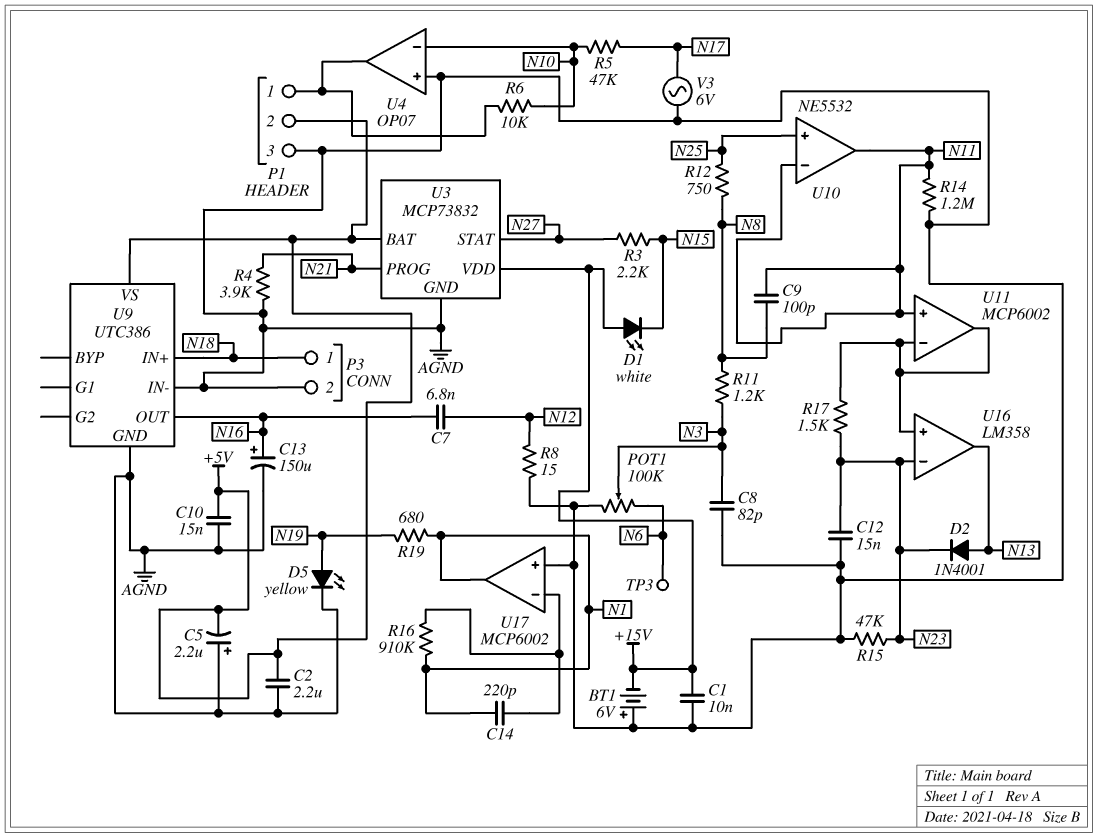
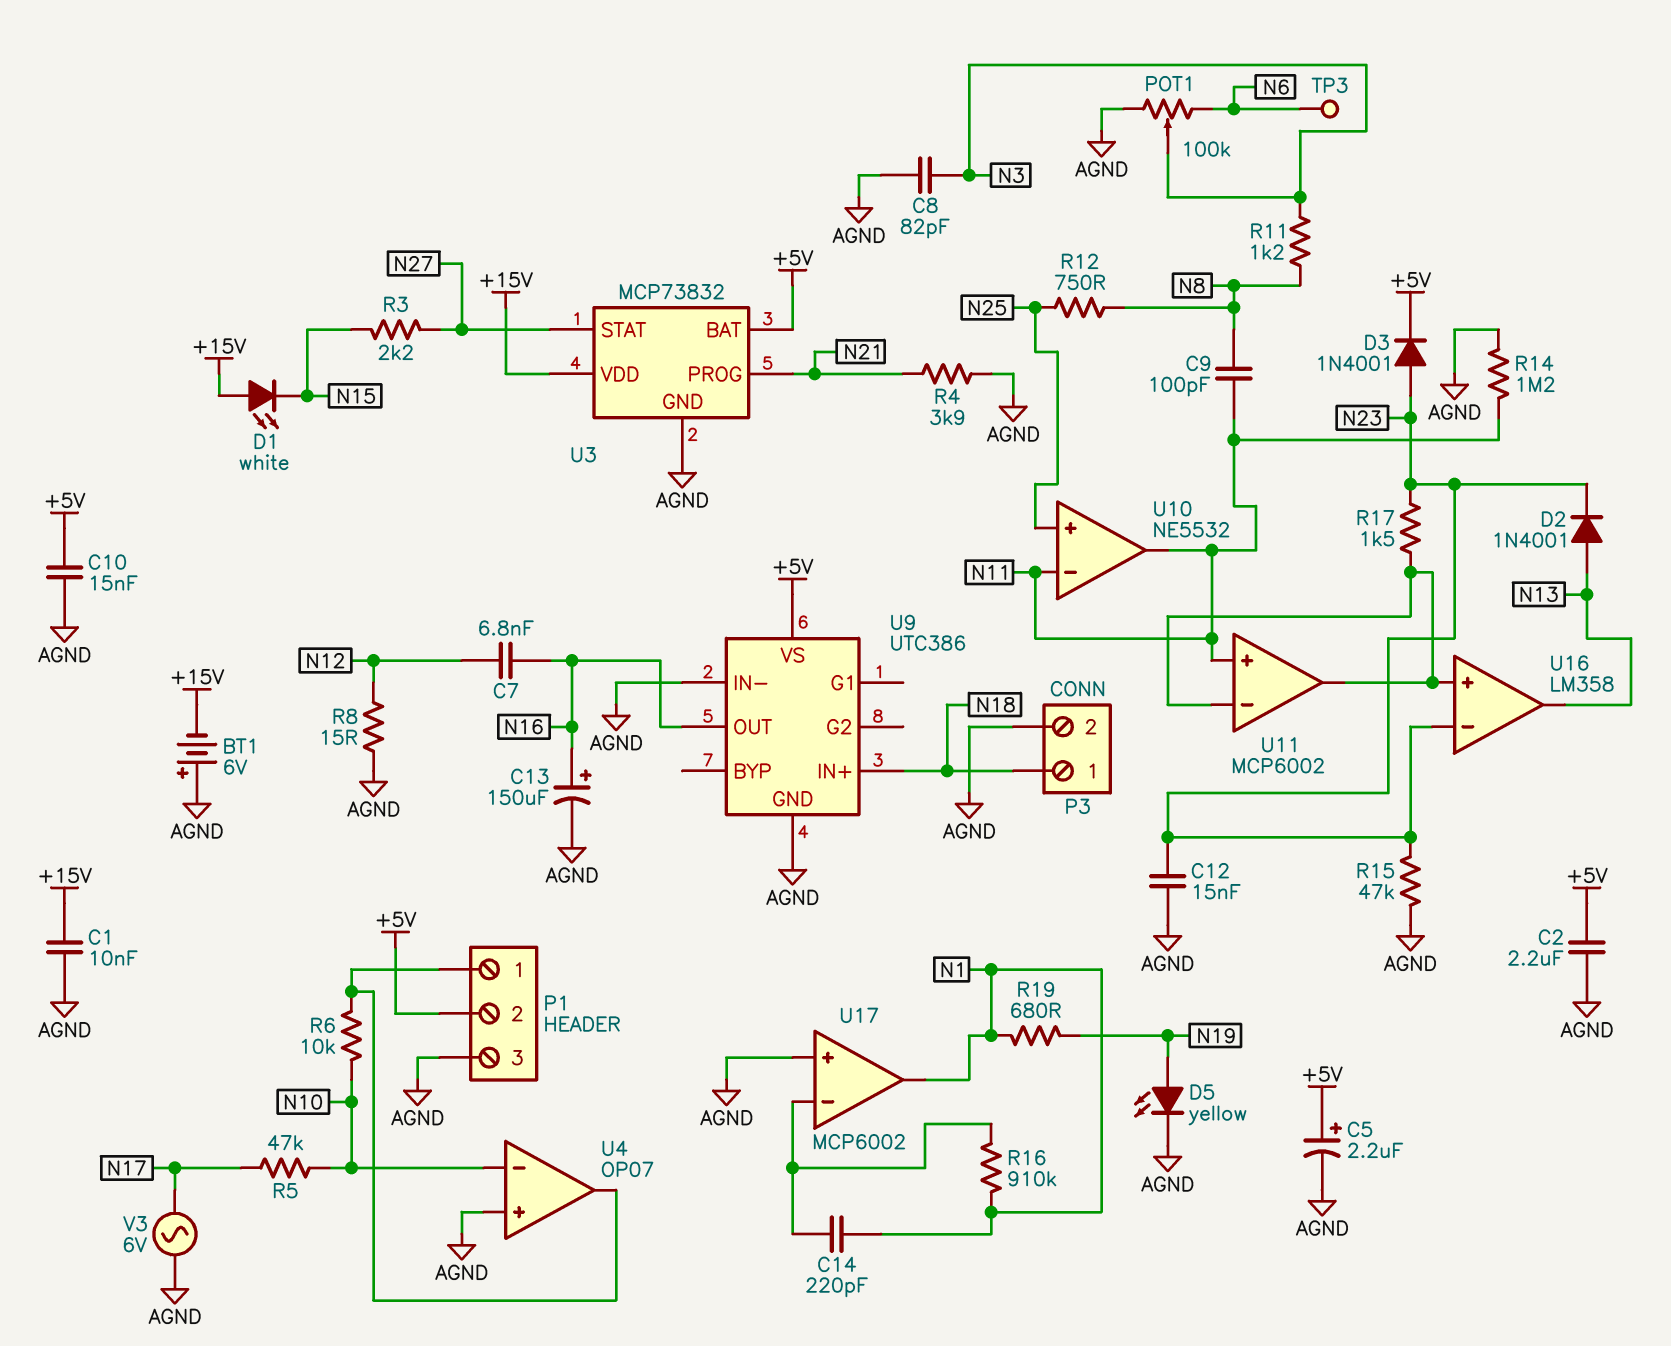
C5: 2.2uF (plus AGND, minus +5V) -> 2.2uF (plus +5V, minus AGND)
D3: none -> diode 1N4001 (A N23, K +5V)

